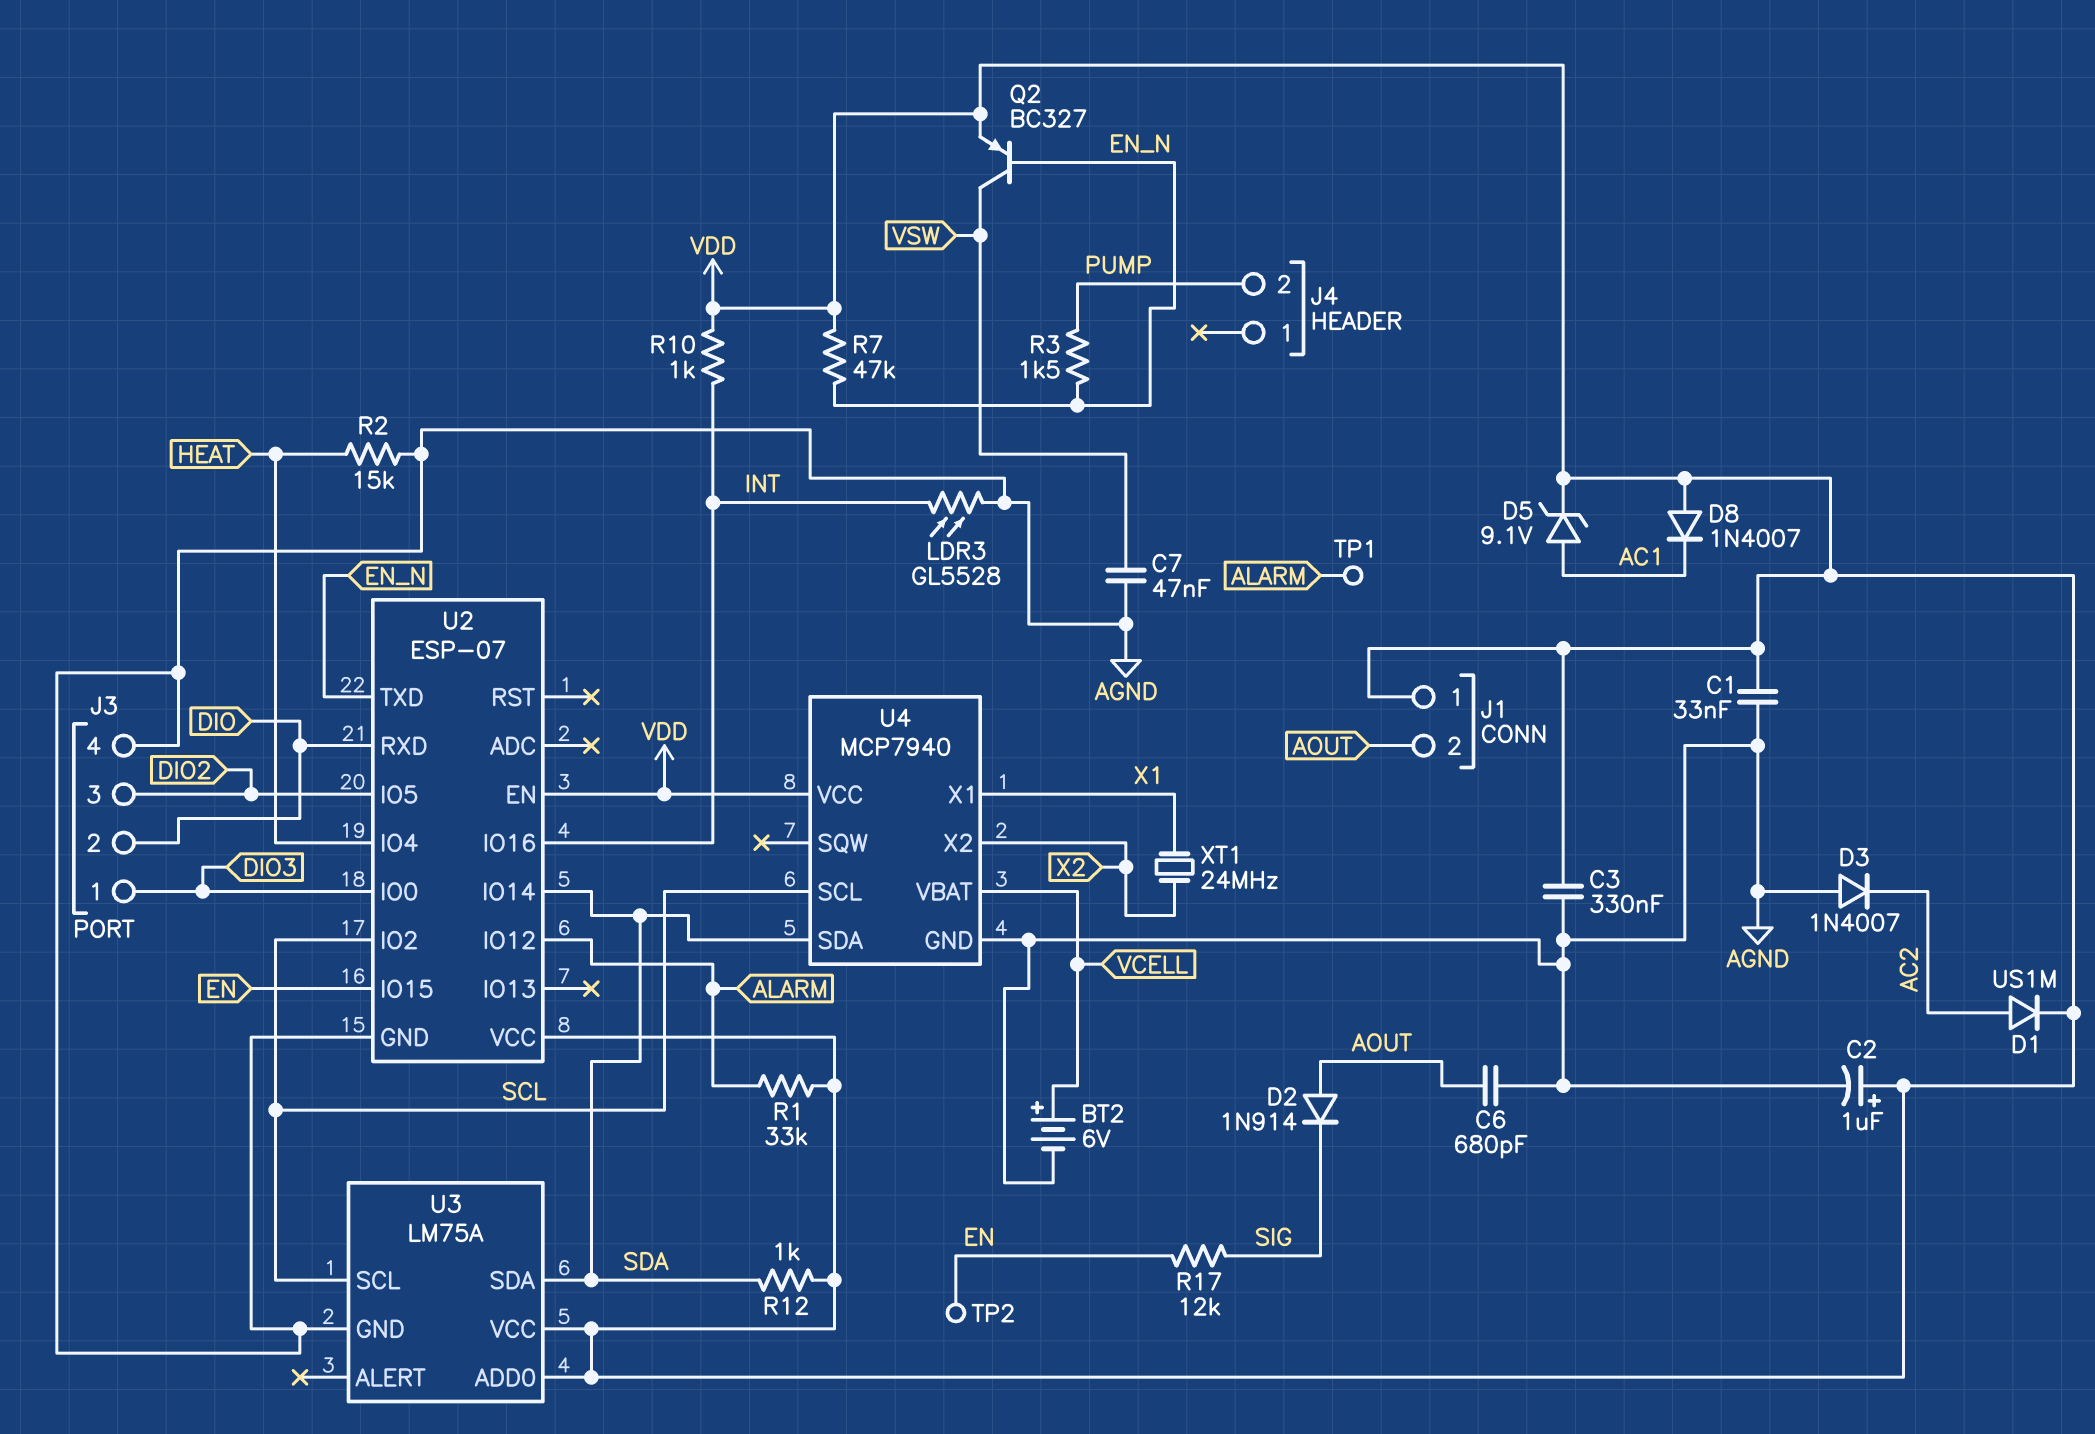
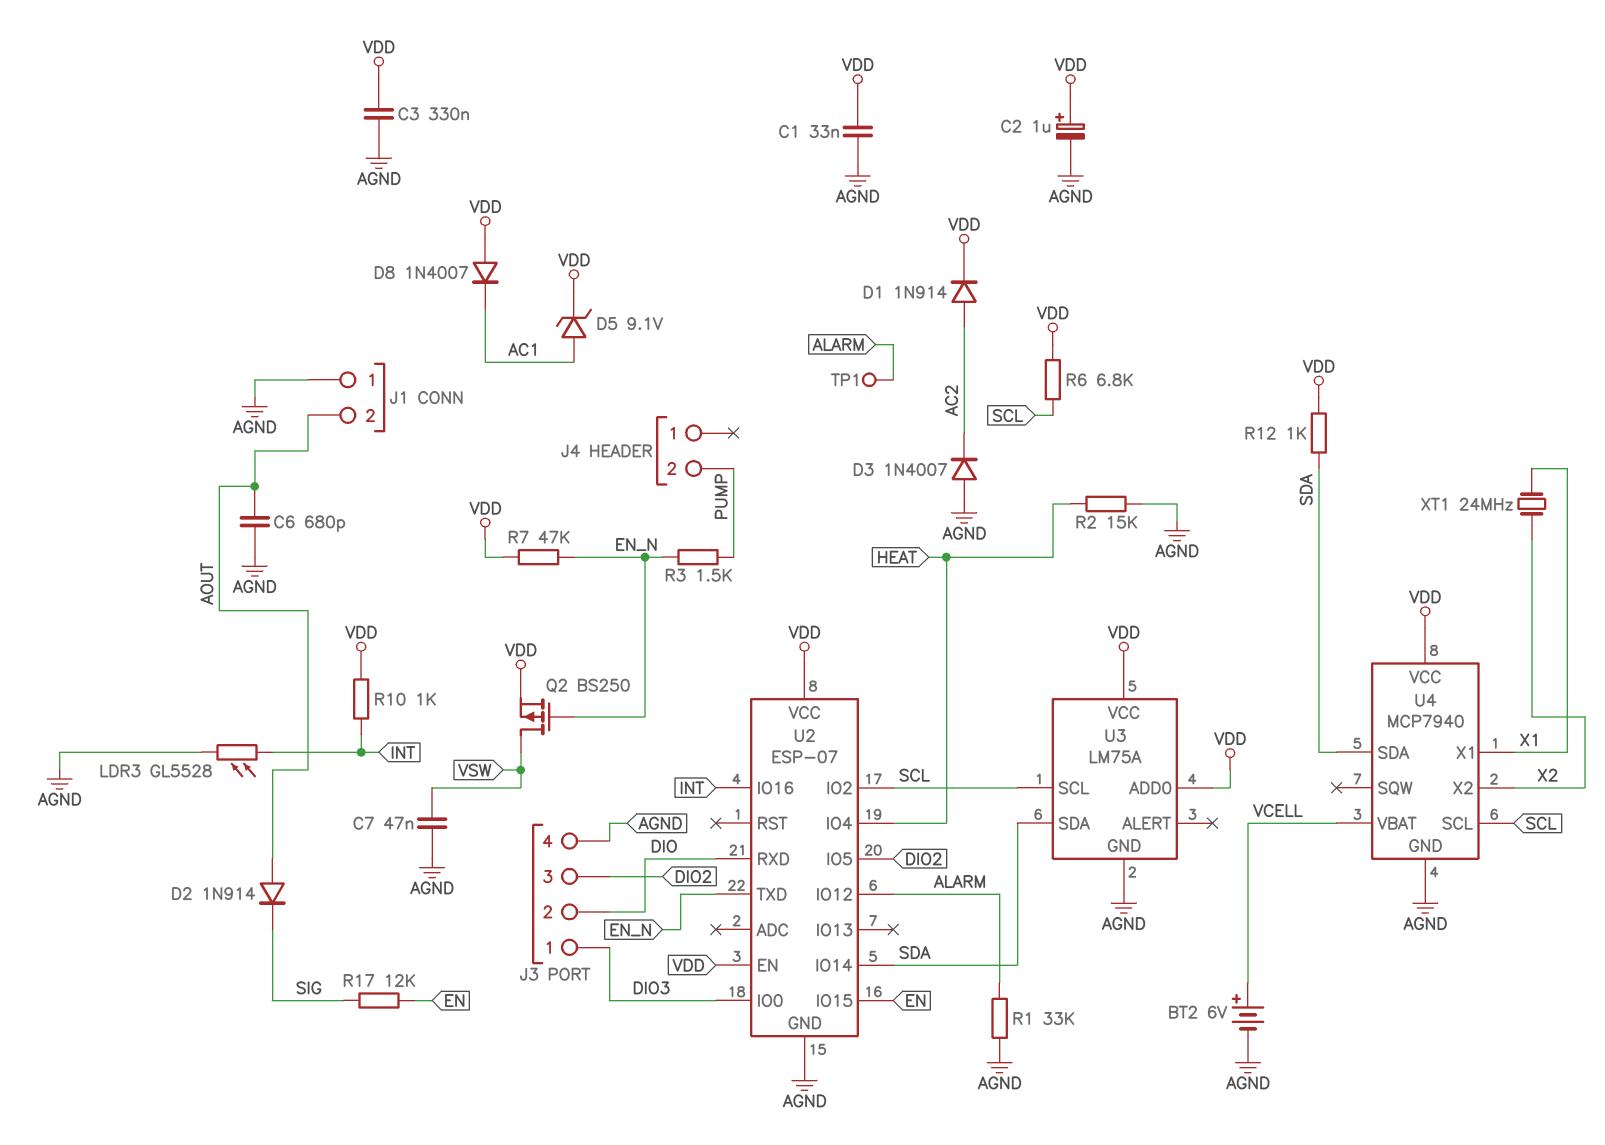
D1: diode US1M (A AC2, K VDD) -> diode 1N914 (A AC2, K VDD)
J1 pin 1: VDD -> AGND
Q2: PNP BC327 (B EN_N, C VSW, E VDD) -> PMOS BS250 (G EN_N, D VSW, S VDD)
R1: 33k (ALARM, VDD) -> 33k (AGND, ALARM)
R6: none -> 6.8k (SCL, VDD)
TP2: test point (EN) -> none

